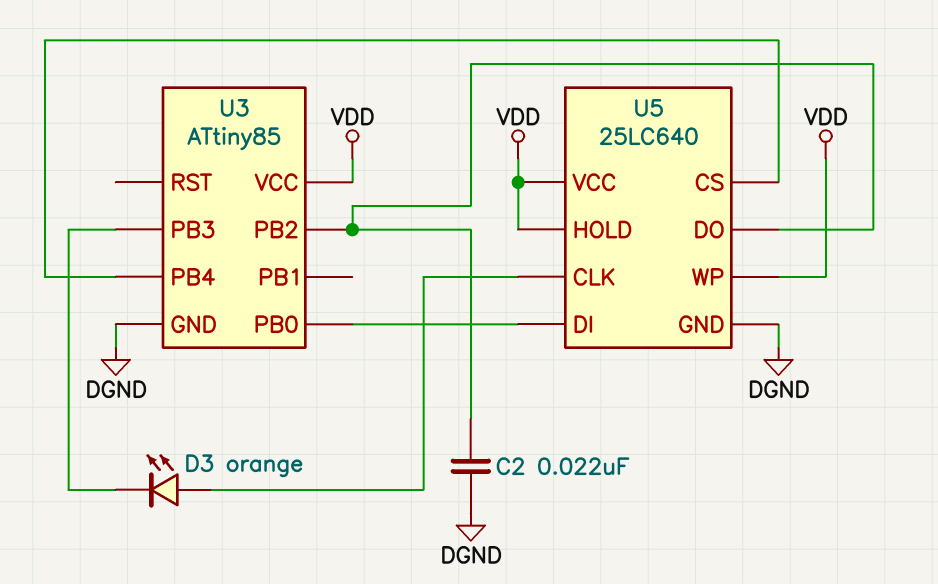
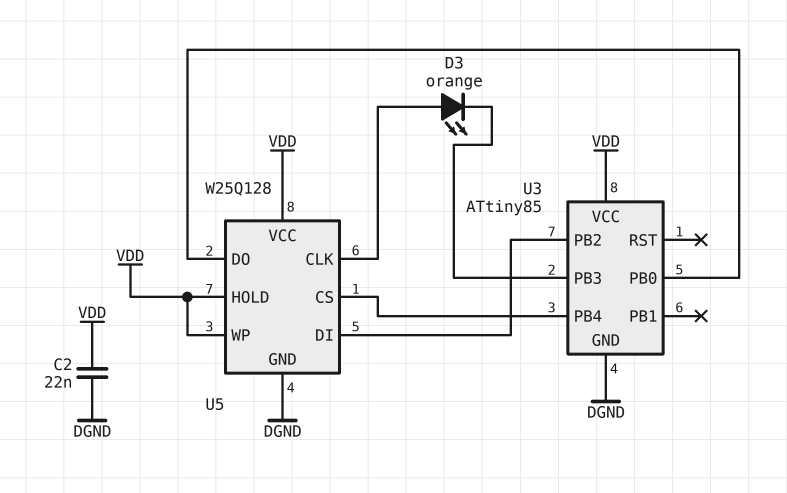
C2: 22nF (DGND, U3/PB2) -> 22nF (DGND, VDD)
U5: 25LC640 -> W25Q128
U5 pin DI: U3/PB0 -> U3/PB2
U5 pin DO: U3/PB2 -> U3/PB0

